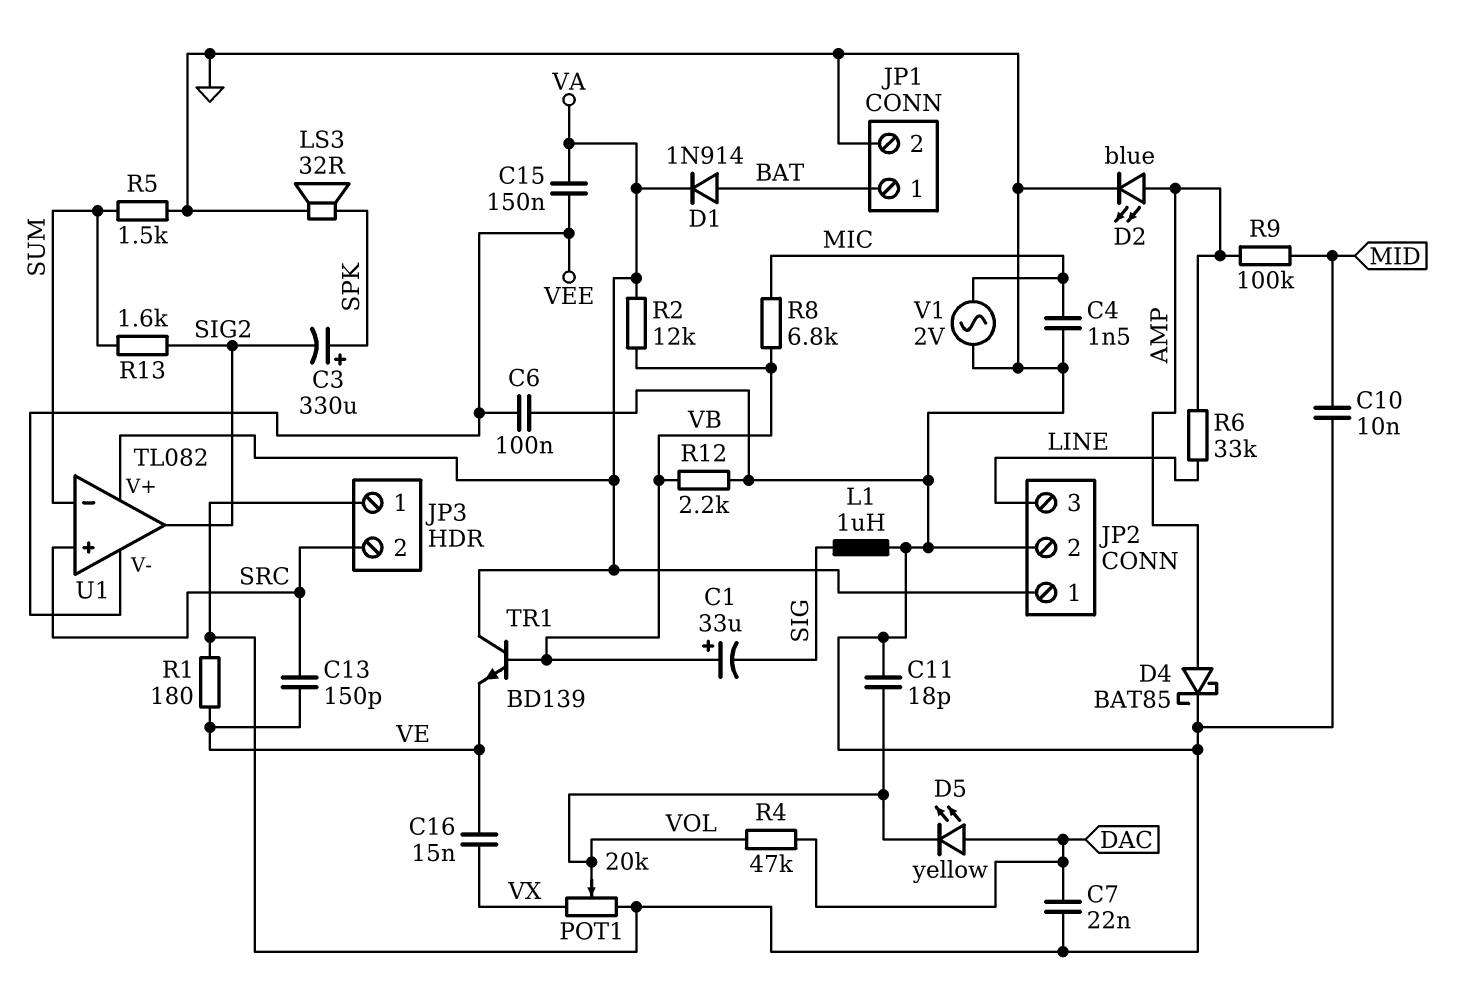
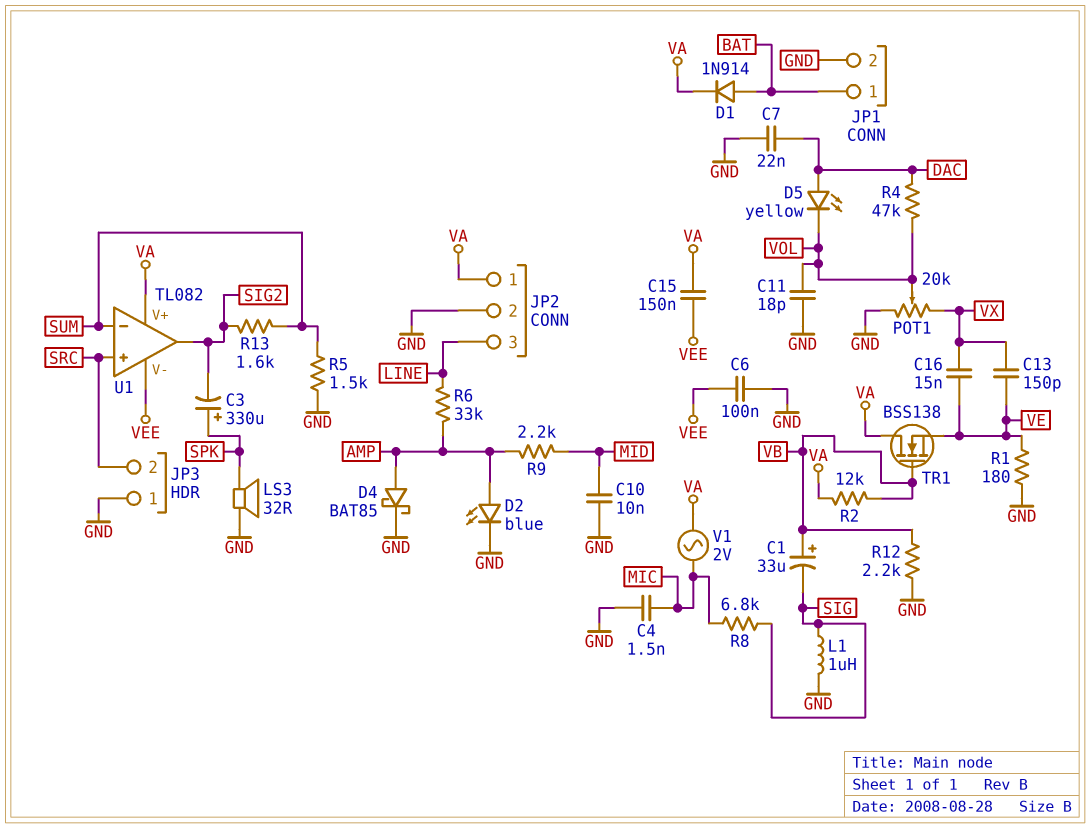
C13: 150pF (SRC, VE) -> 150pF (VE, VX)
R8: 6.8k (MIC, VB) -> 6.8k (MIC, SIG)
R9: 100k (AMP, MID) -> 2.2k (AMP, MID)
TR1: NPN BD139 (B VB, C VA, E VE) -> NMOS BSS138 (G VB, D VA, S VE)
V1: AC 2V (GND, MIC) -> AC 2V (MIC, VA)

